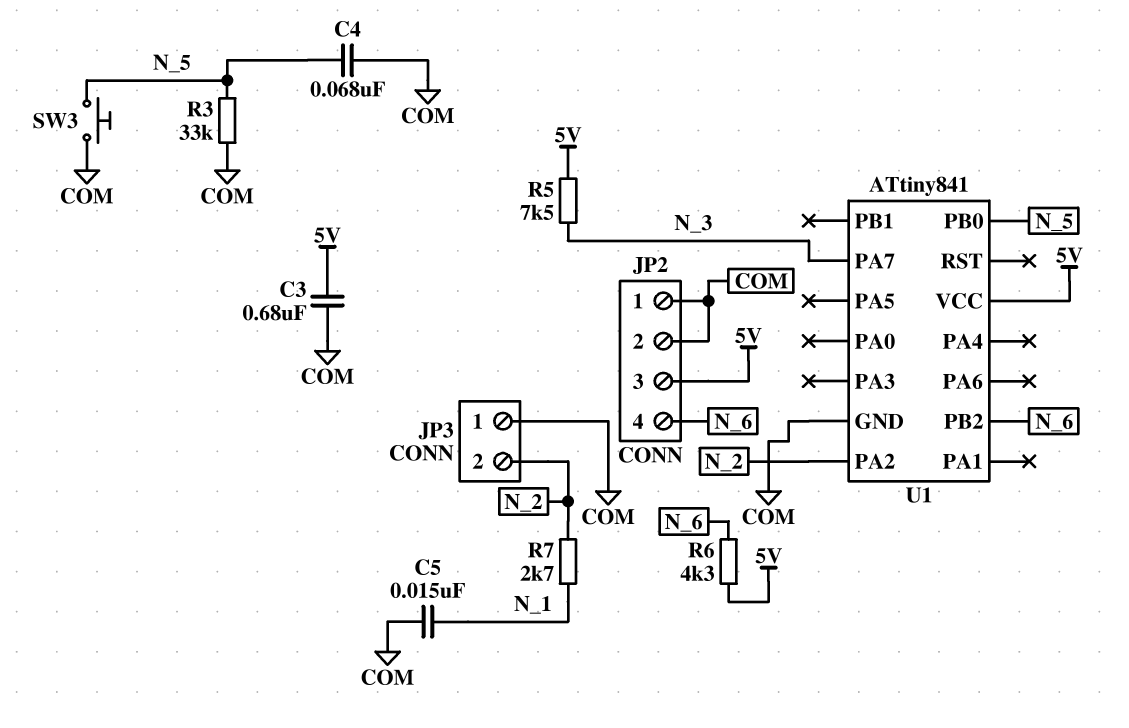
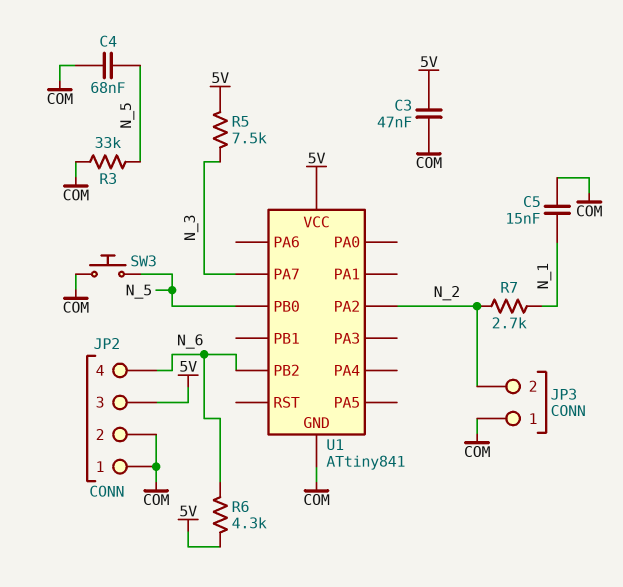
C3: 680nF (5V, COM) -> 47nF (5V, COM)

